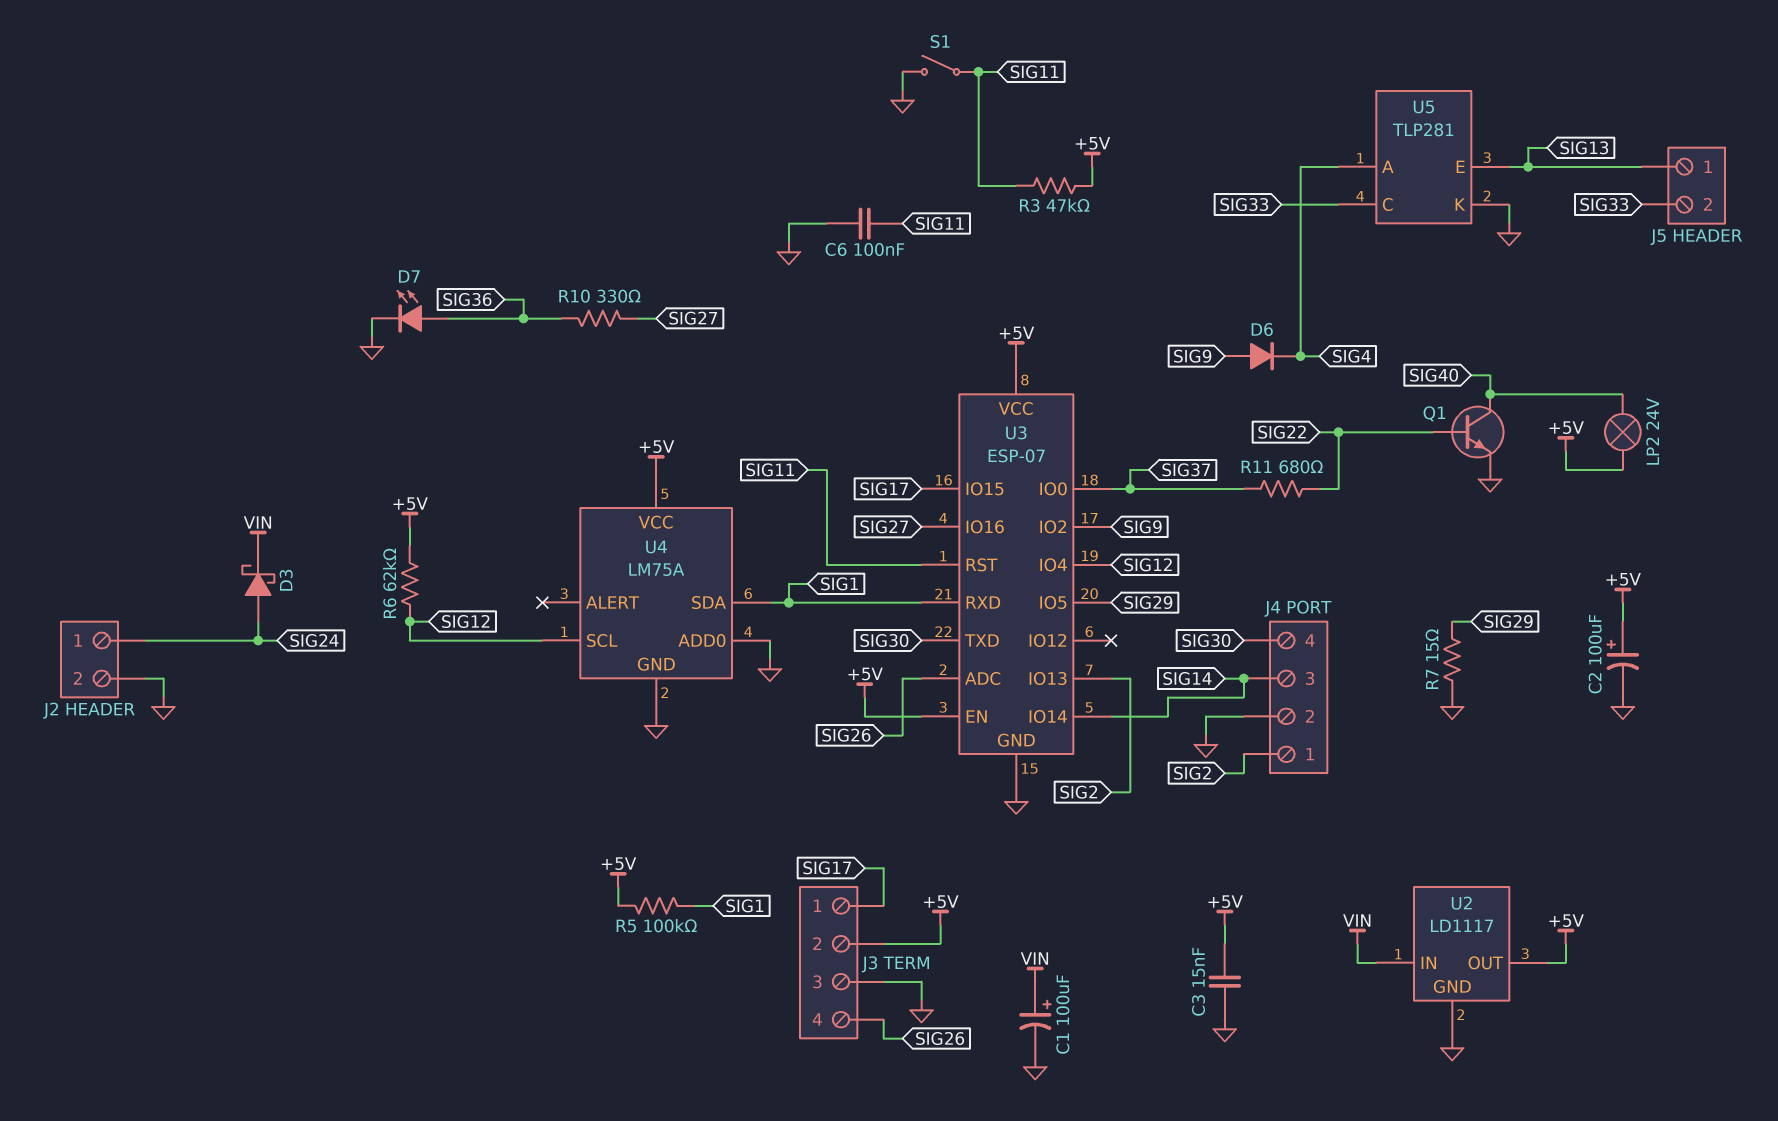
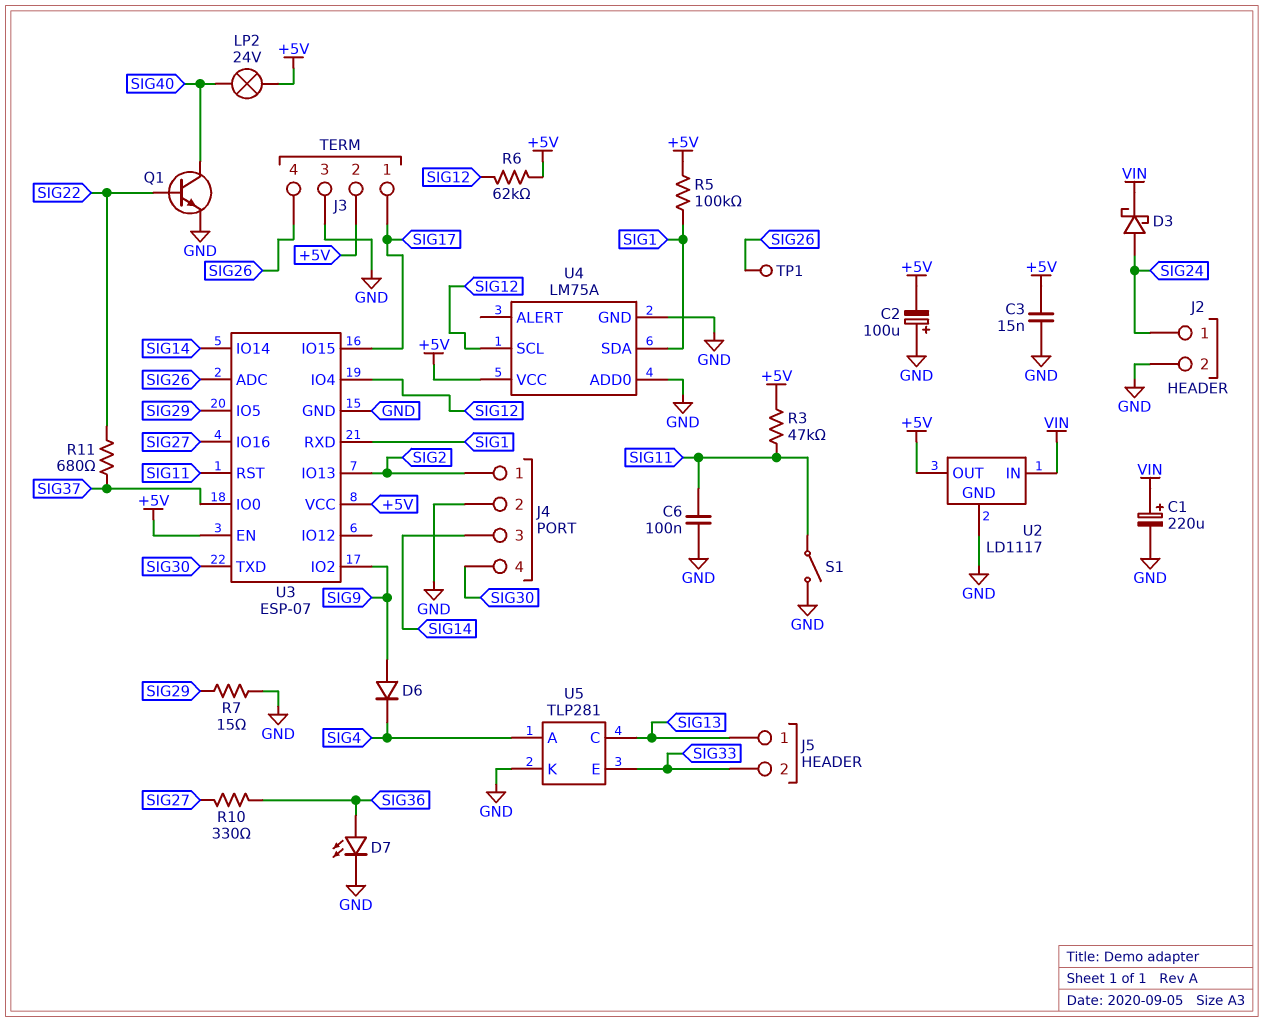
C1: 100uF (plus VIN, minus GND) -> 220uF (plus VIN, minus GND)
C2: 100uF (plus +5V, minus GND) -> 100uF (plus GND, minus +5V)
TP1: none -> test point (SIG26)
U5 pin C: SIG33 -> SIG13
U5 pin E: SIG13 -> SIG33

